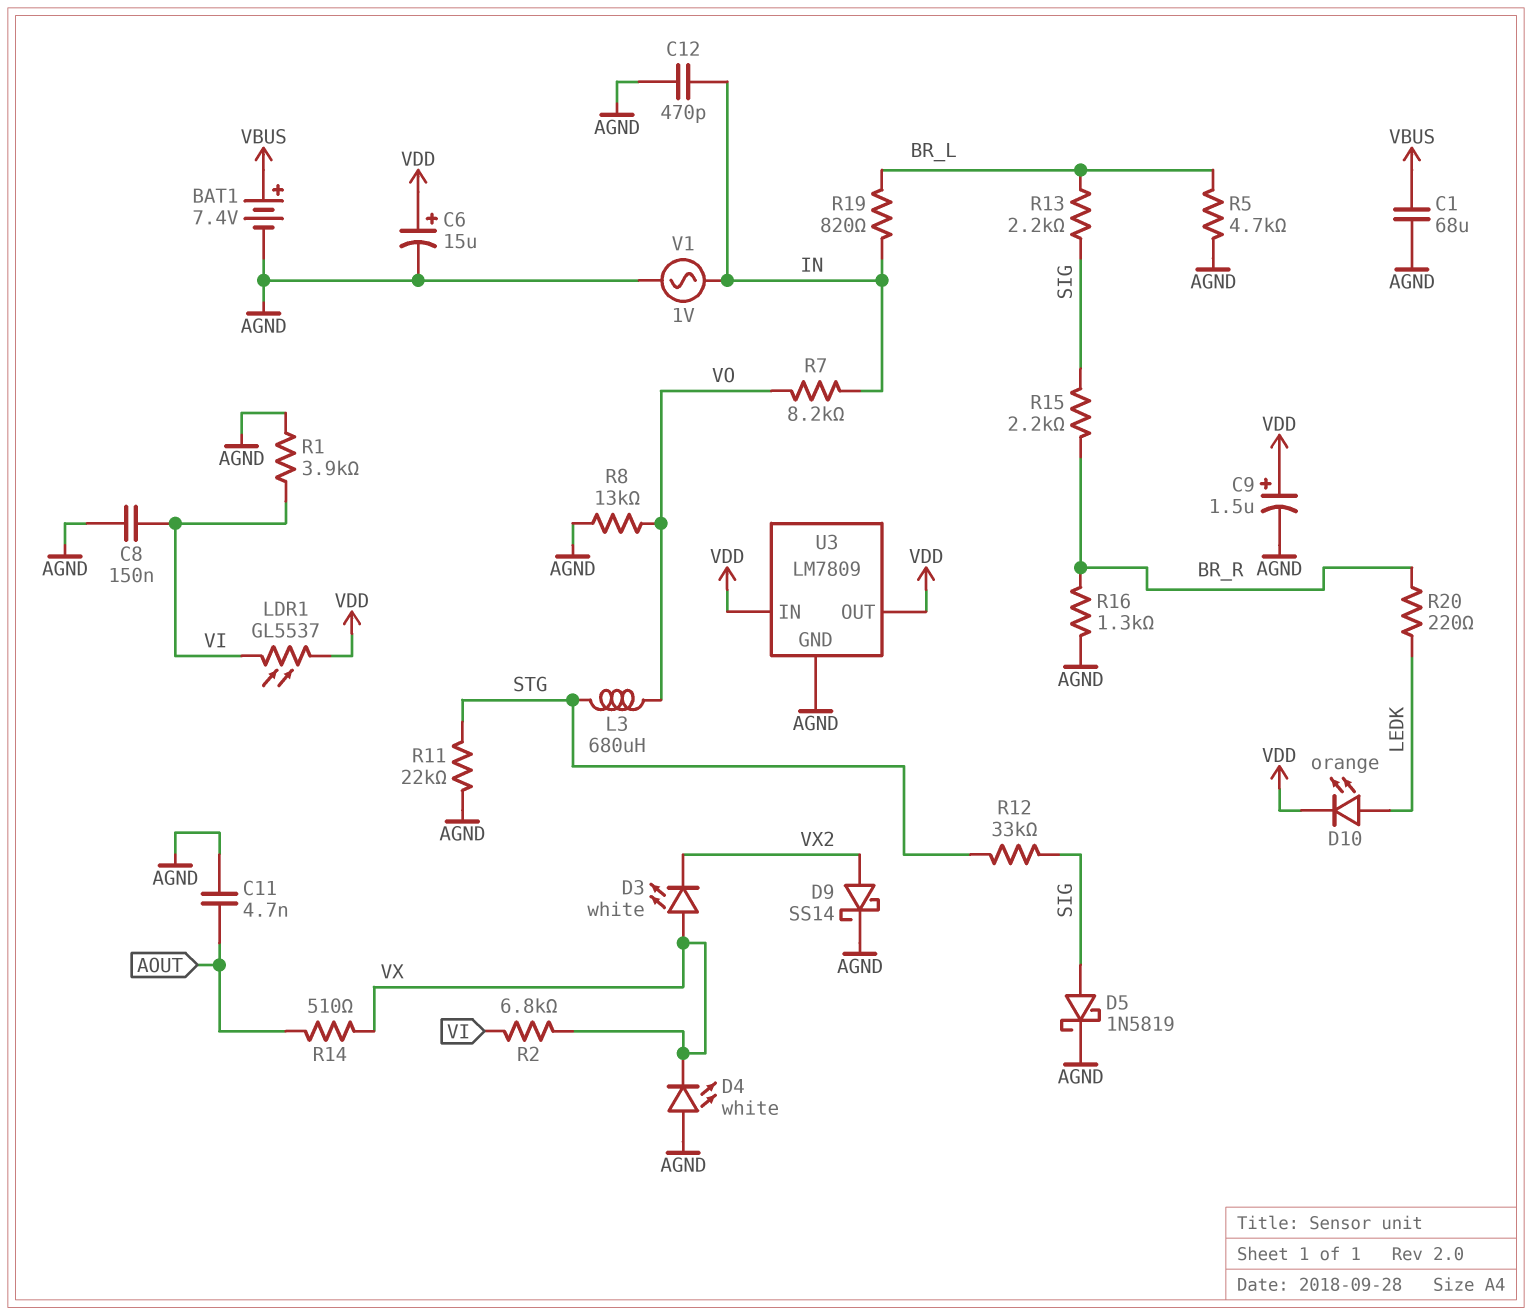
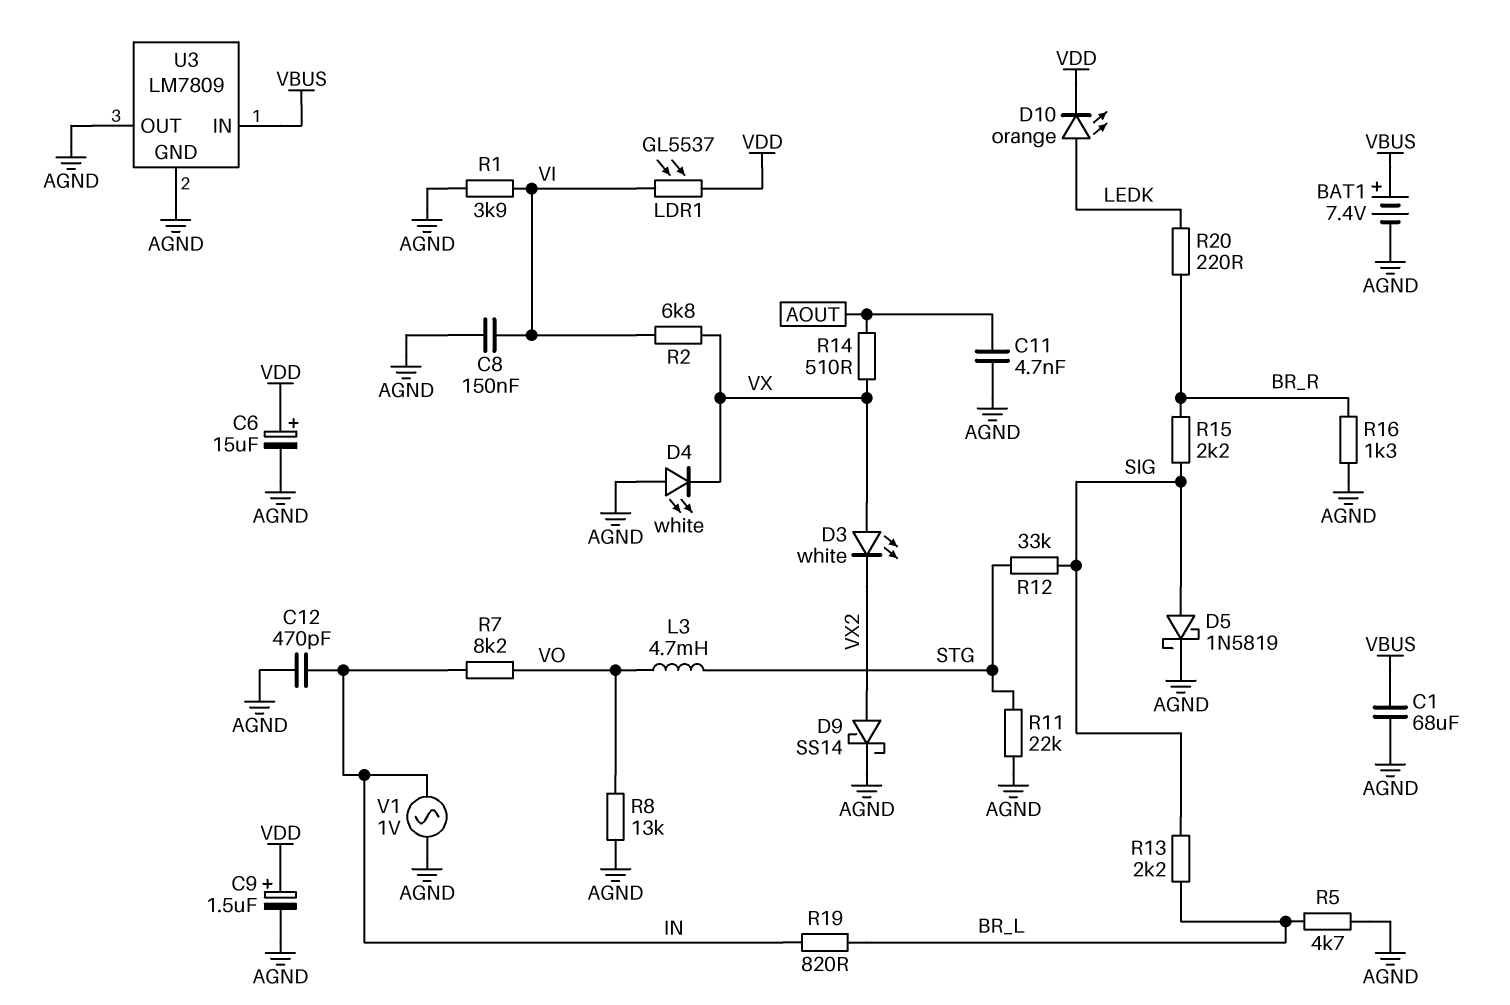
L3: 680uH (STG, VO) -> 4.7mH (STG, VO)
U3 pin IN: VDD -> VBUS
U3 pin OUT: VDD -> AGND

